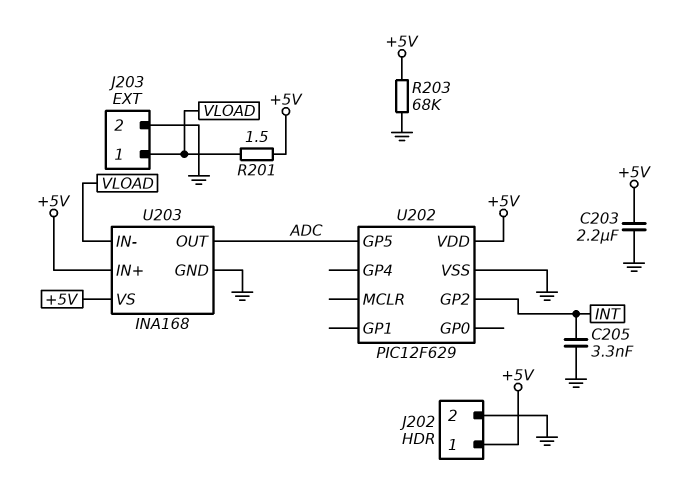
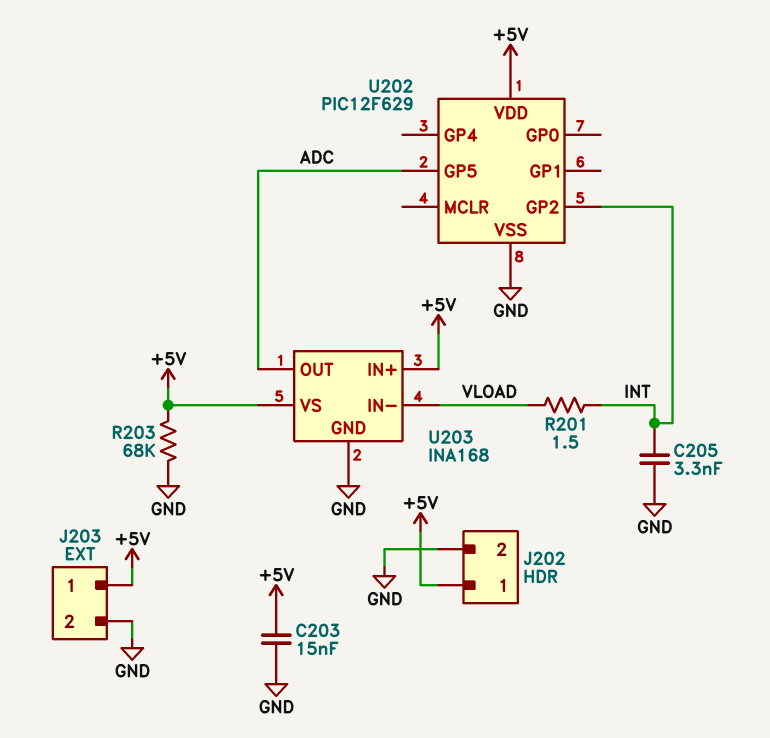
C203: 2.2uF (+5V, GND) -> 15nF (+5V, GND)
J203 pin 1: VLOAD -> +5V
R201: 1.5 (+5V, VLOAD) -> 1.5 (INT, VLOAD)

